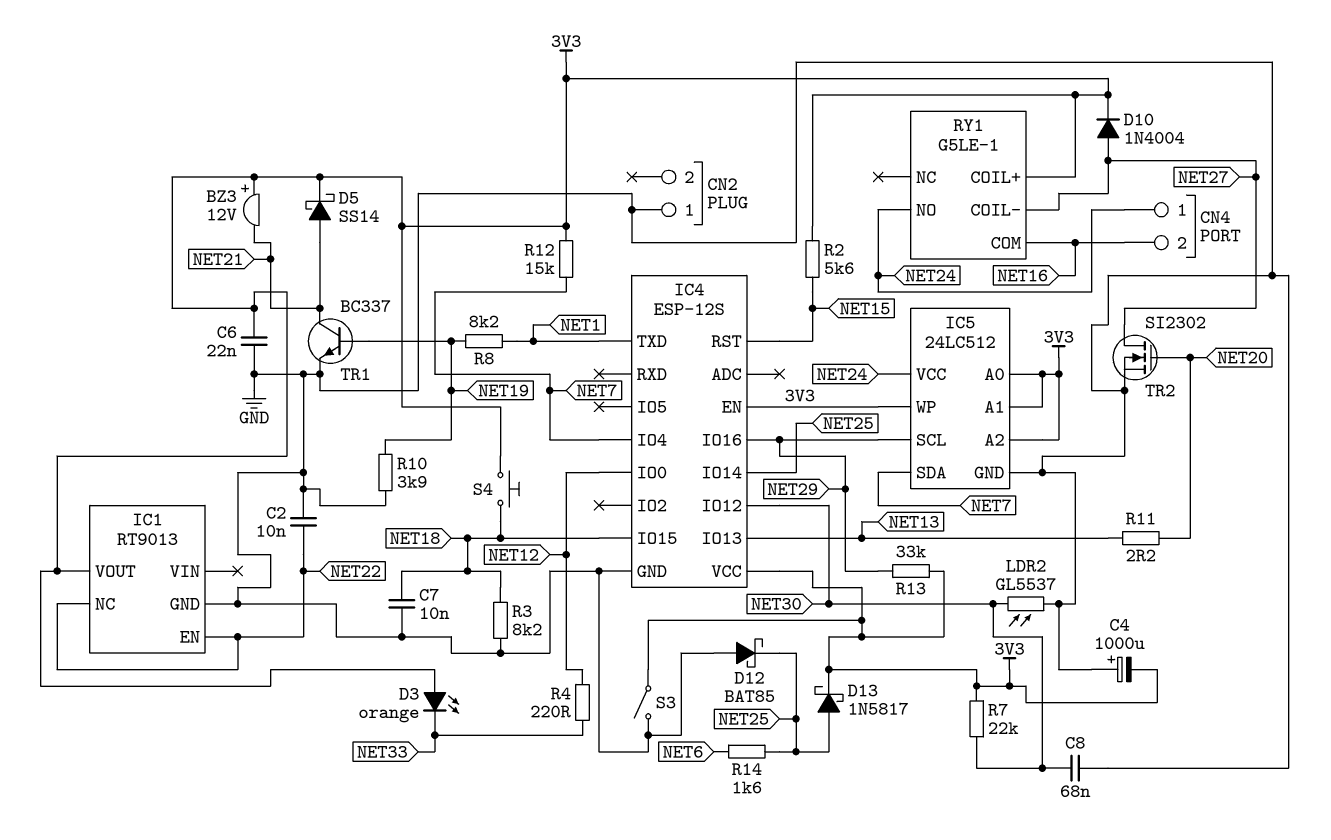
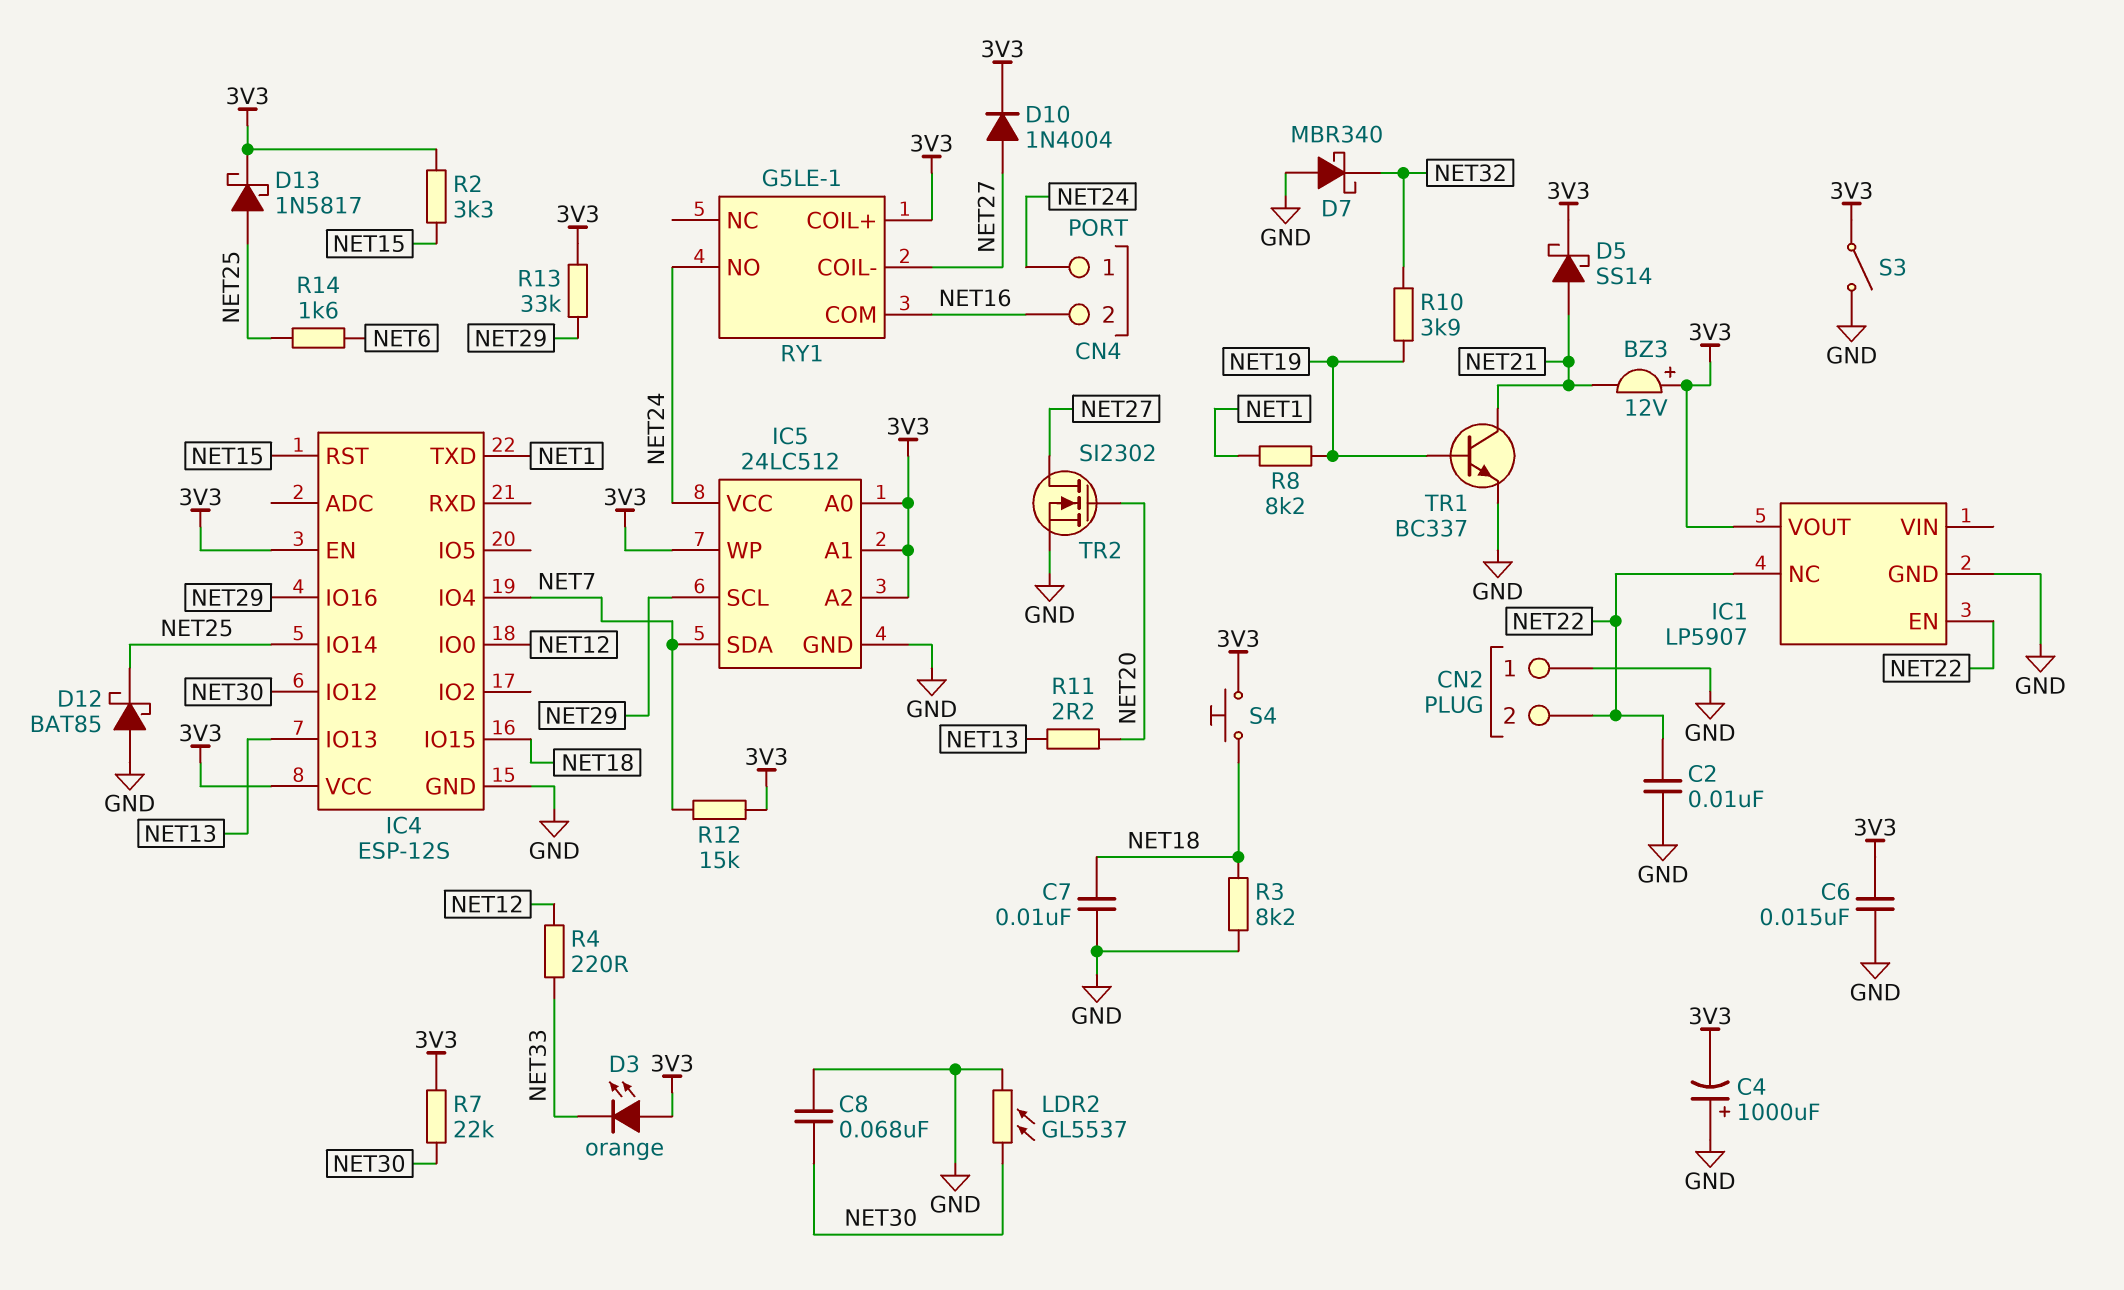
C6: 22nF (3V3, GND) -> 15nF (3V3, GND)
CN2 pin 2: none -> NET22
D7: none -> schottky MBR340 (A GND, K NET32)
IC1: RT9013 -> LP5907
R2: 5.6k (3V3, NET15) -> 3.3k (3V3, NET15)
R10: 3.9k (GND, NET19) -> 3.9k (NET19, NET32)

